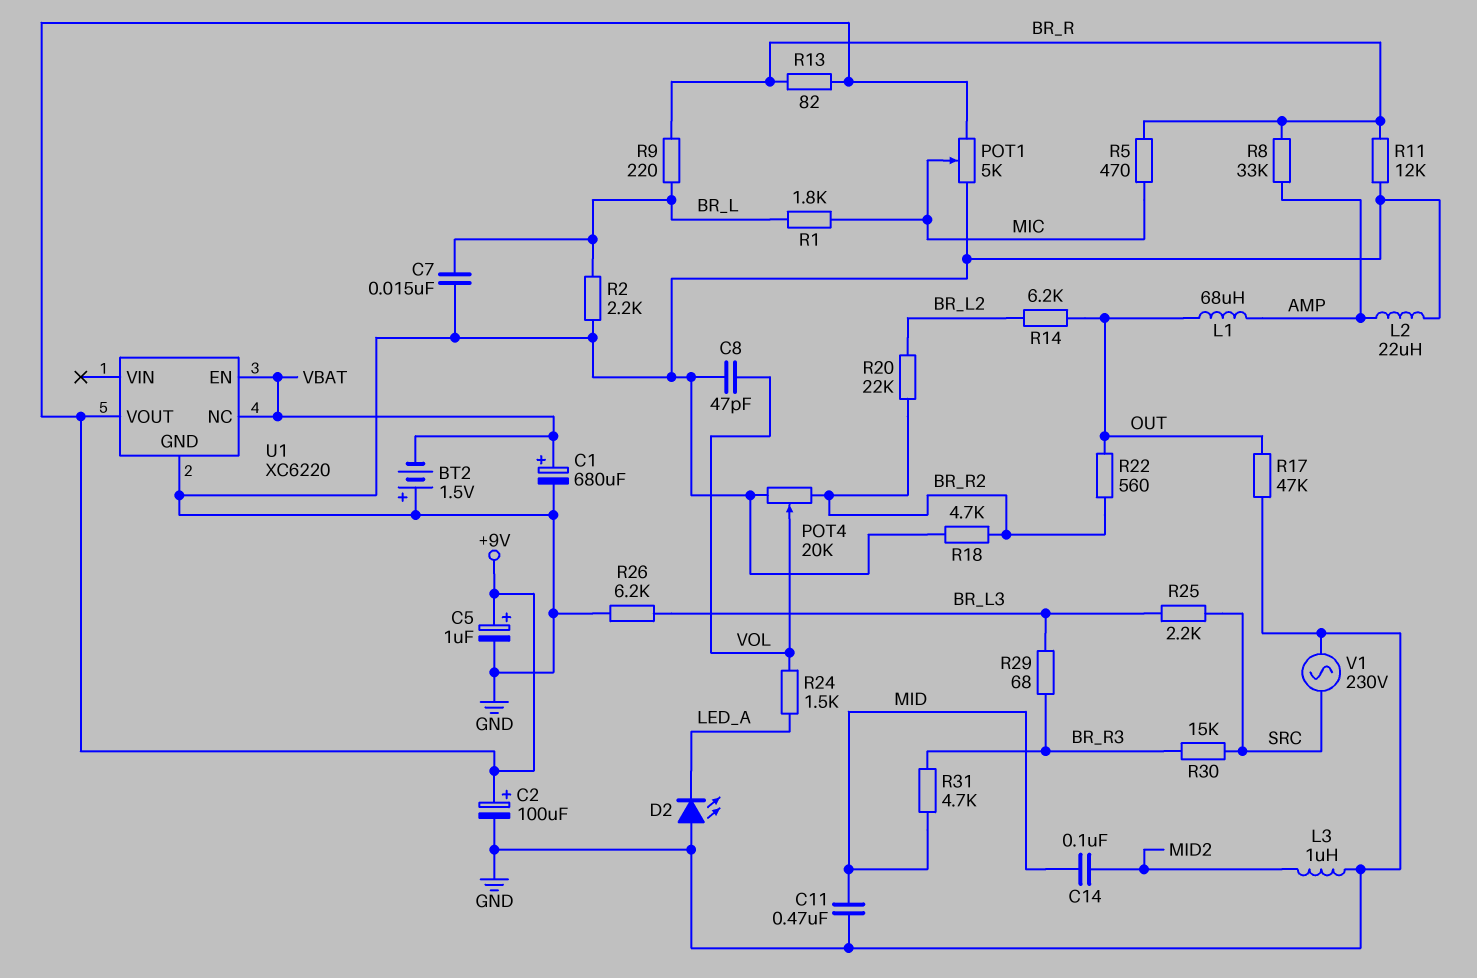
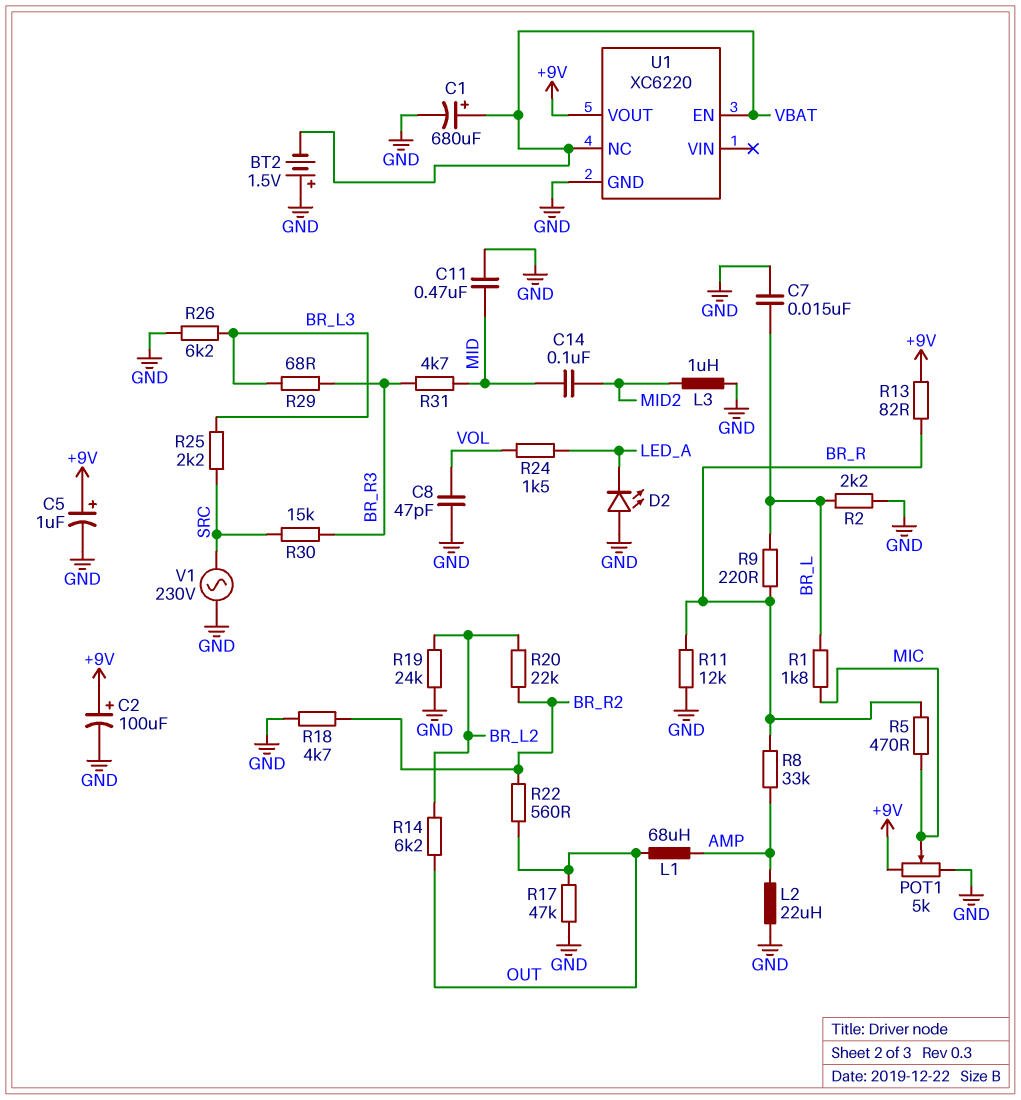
POT4: 20k (BR_R2, GND, wiper VOL) -> none
R19: none -> 24k (BR_L2, GND)

